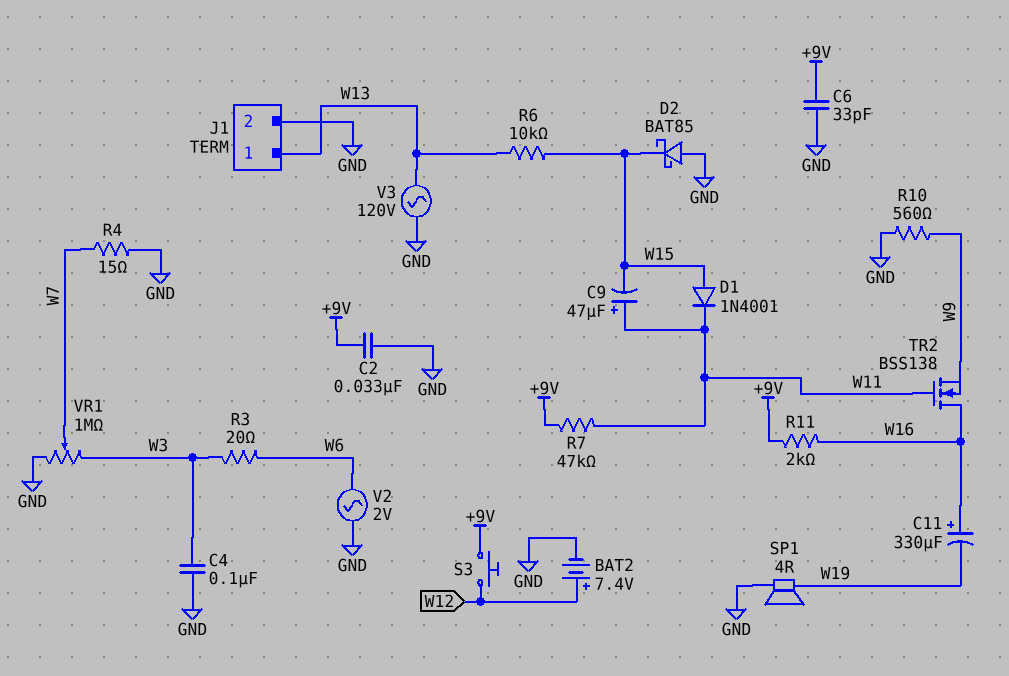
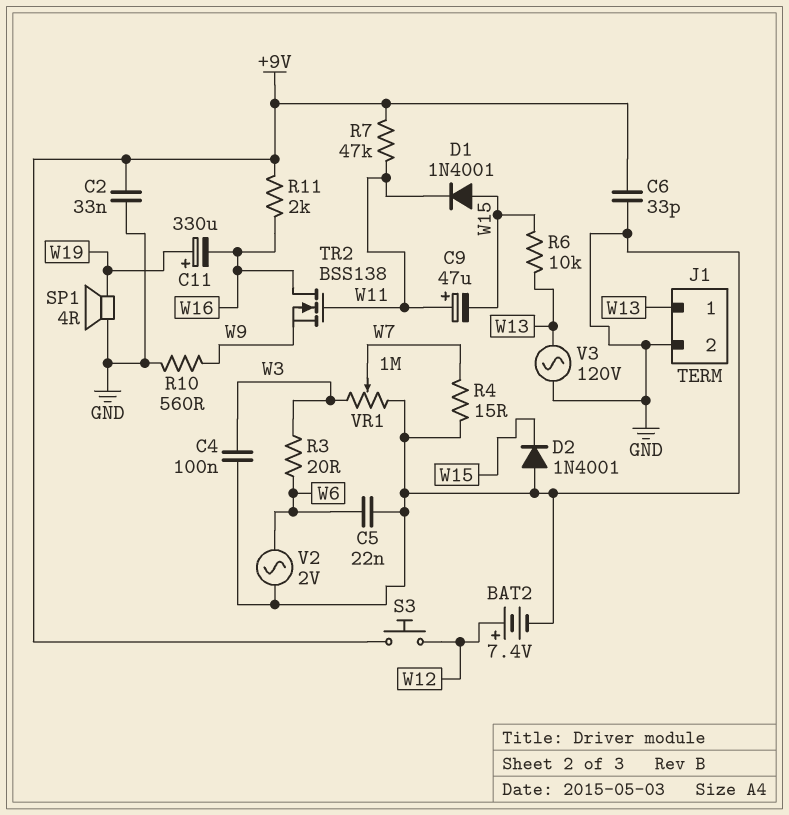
C5: none -> 22nF (GND, W6)
C11: 330uF (plus W16, minus W19) -> 330uF (plus W19, minus W16)
D2: schottky BAT85 (A GND, K W15) -> diode 1N4001 (A GND, K W15)

